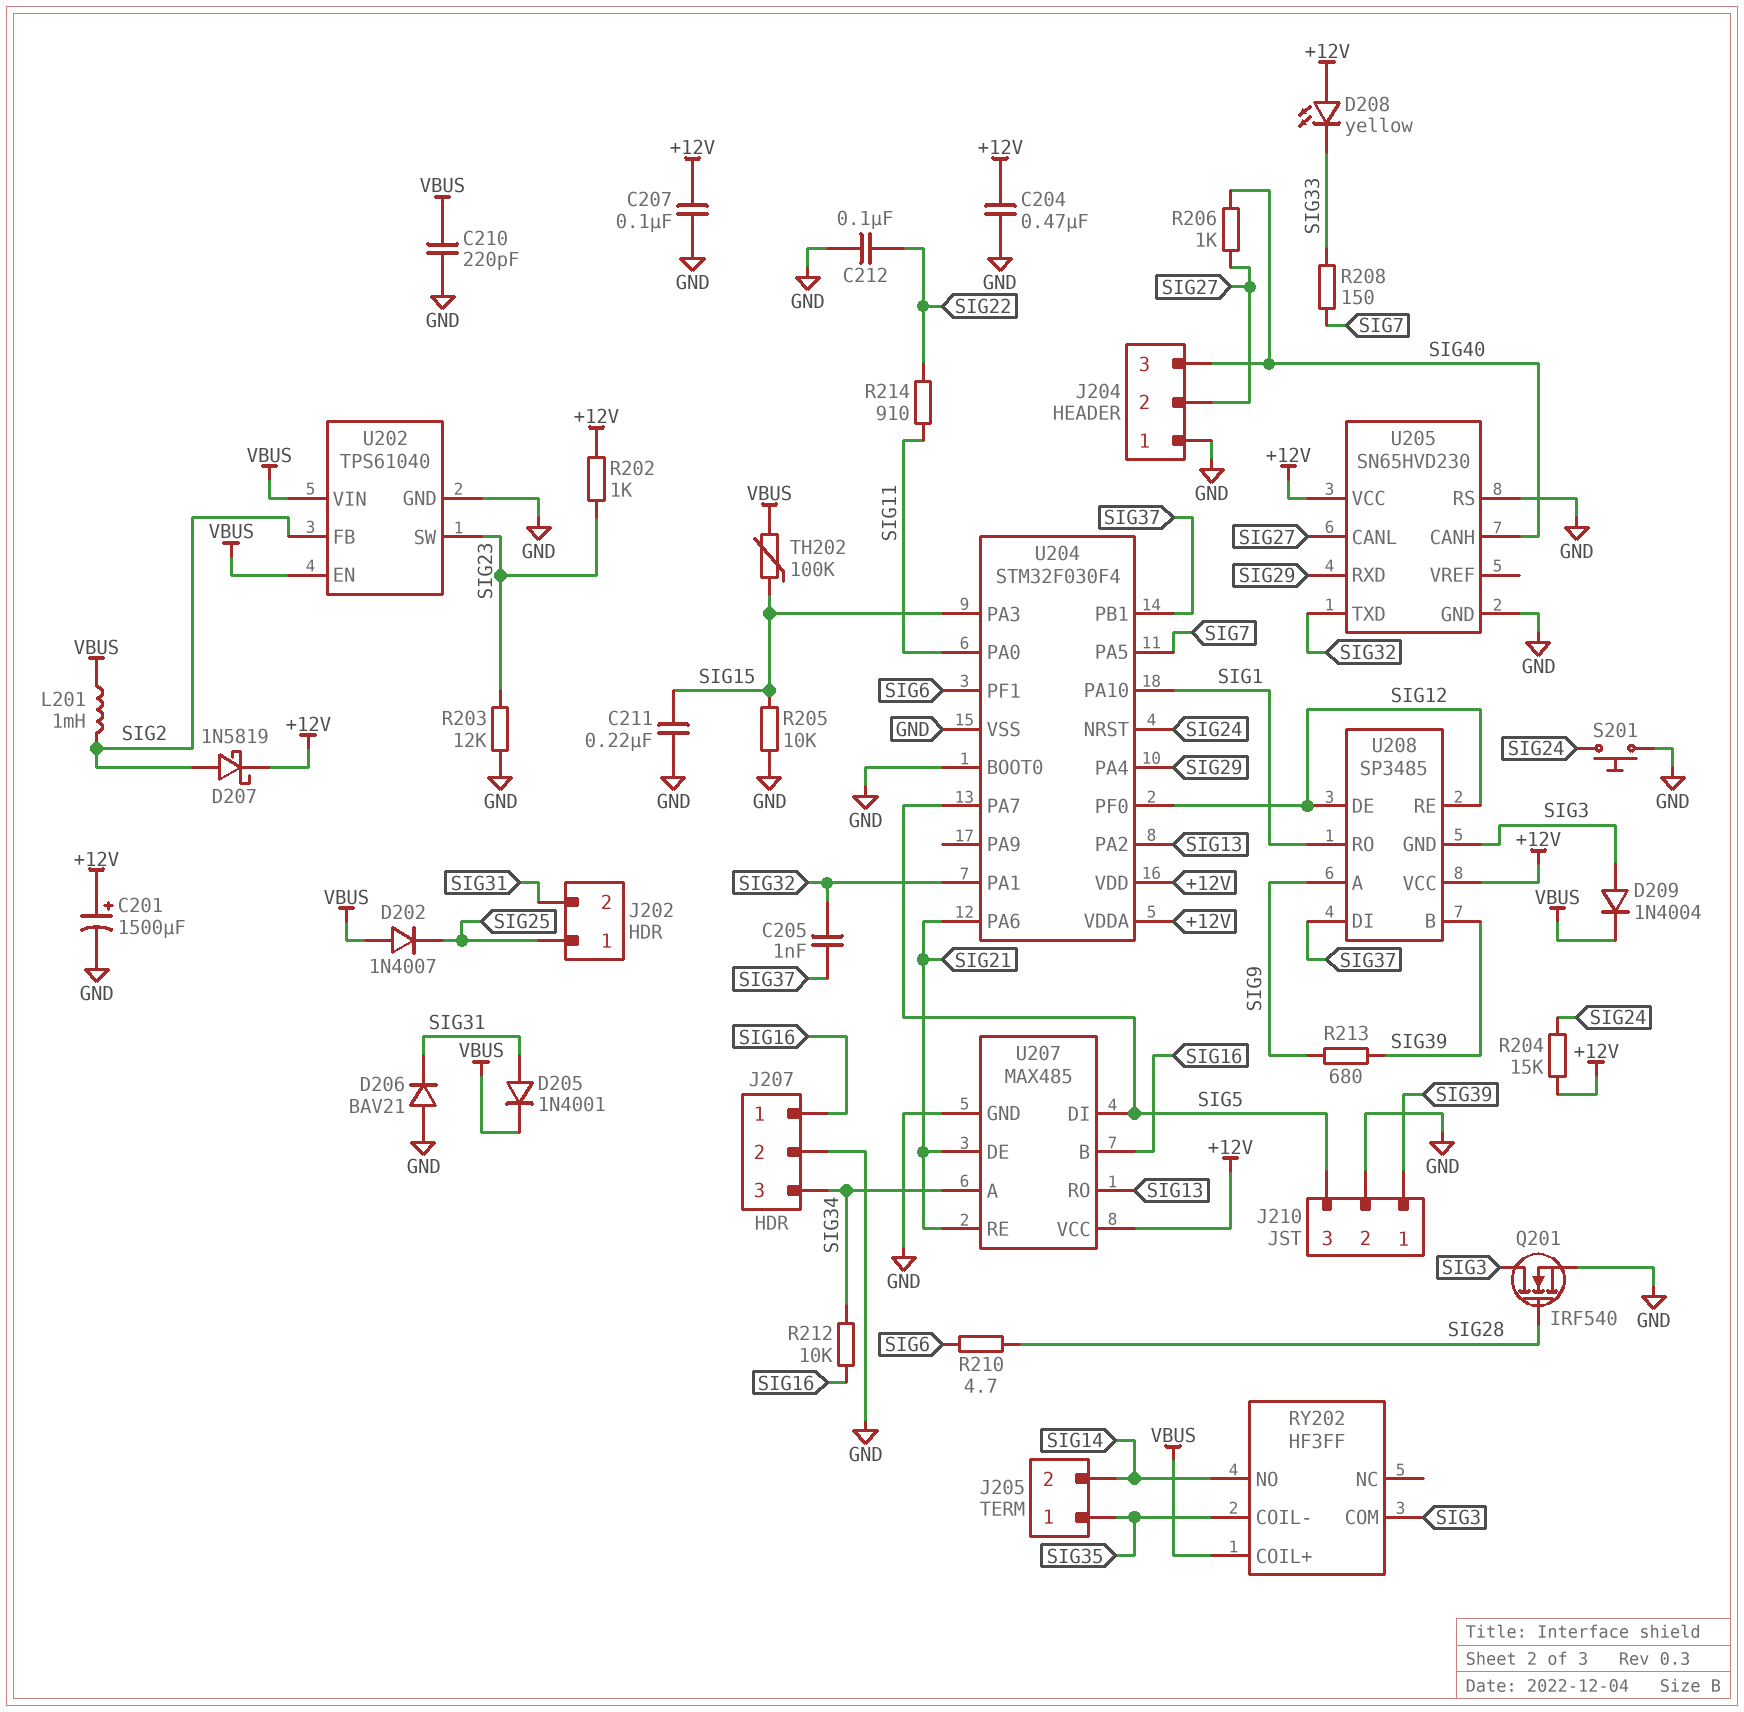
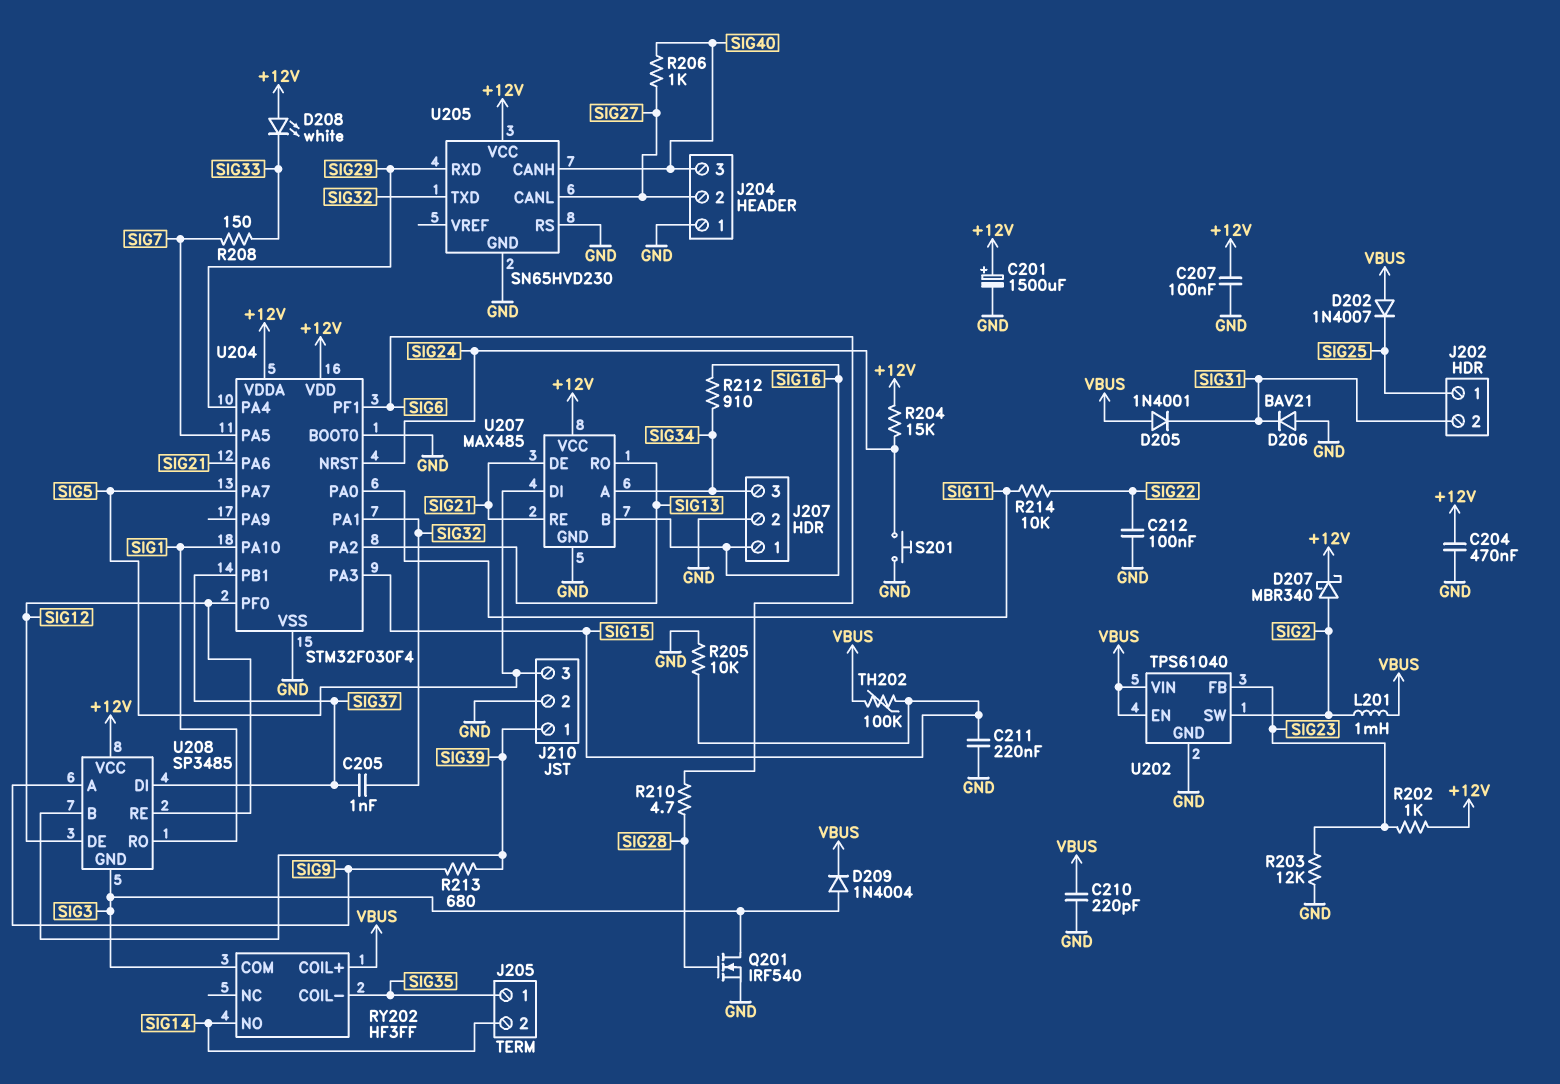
D205: diode 1N4001 (A SIG31, K VBUS) -> diode 1N4001 (A VBUS, K SIG31)
D207: schottky 1N5819 (A SIG2, K +12V) -> schottky MBR340 (A SIG2, K +12V)
D208: LED yellow (A +12V, K SIG33) -> LED white (A +12V, K SIG33)
R212: 10k (SIG16, SIG34) -> 910 (SIG16, SIG34)
R214: 910 (SIG11, SIG22) -> 10k (SIG11, SIG22)
U202 pin FB: SIG2 -> SIG23
U202 pin SW: SIG23 -> SIG2

